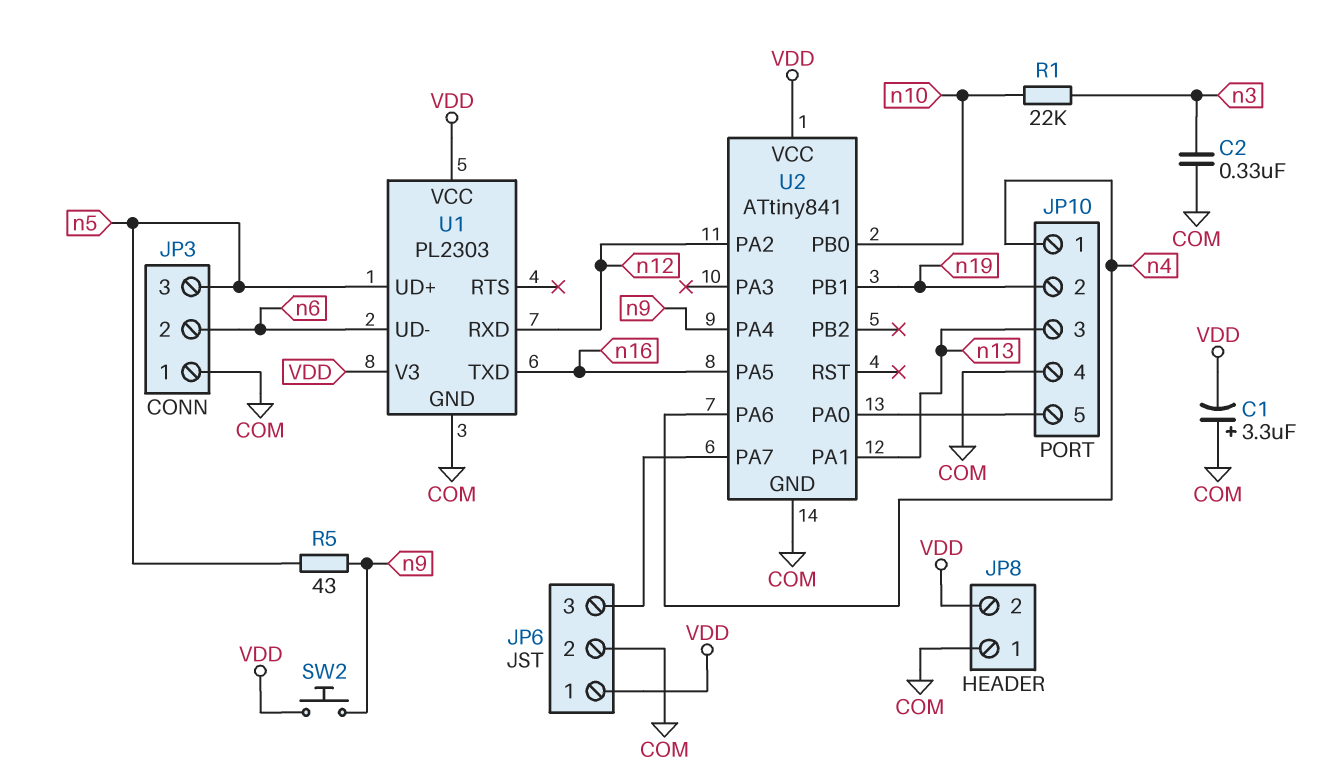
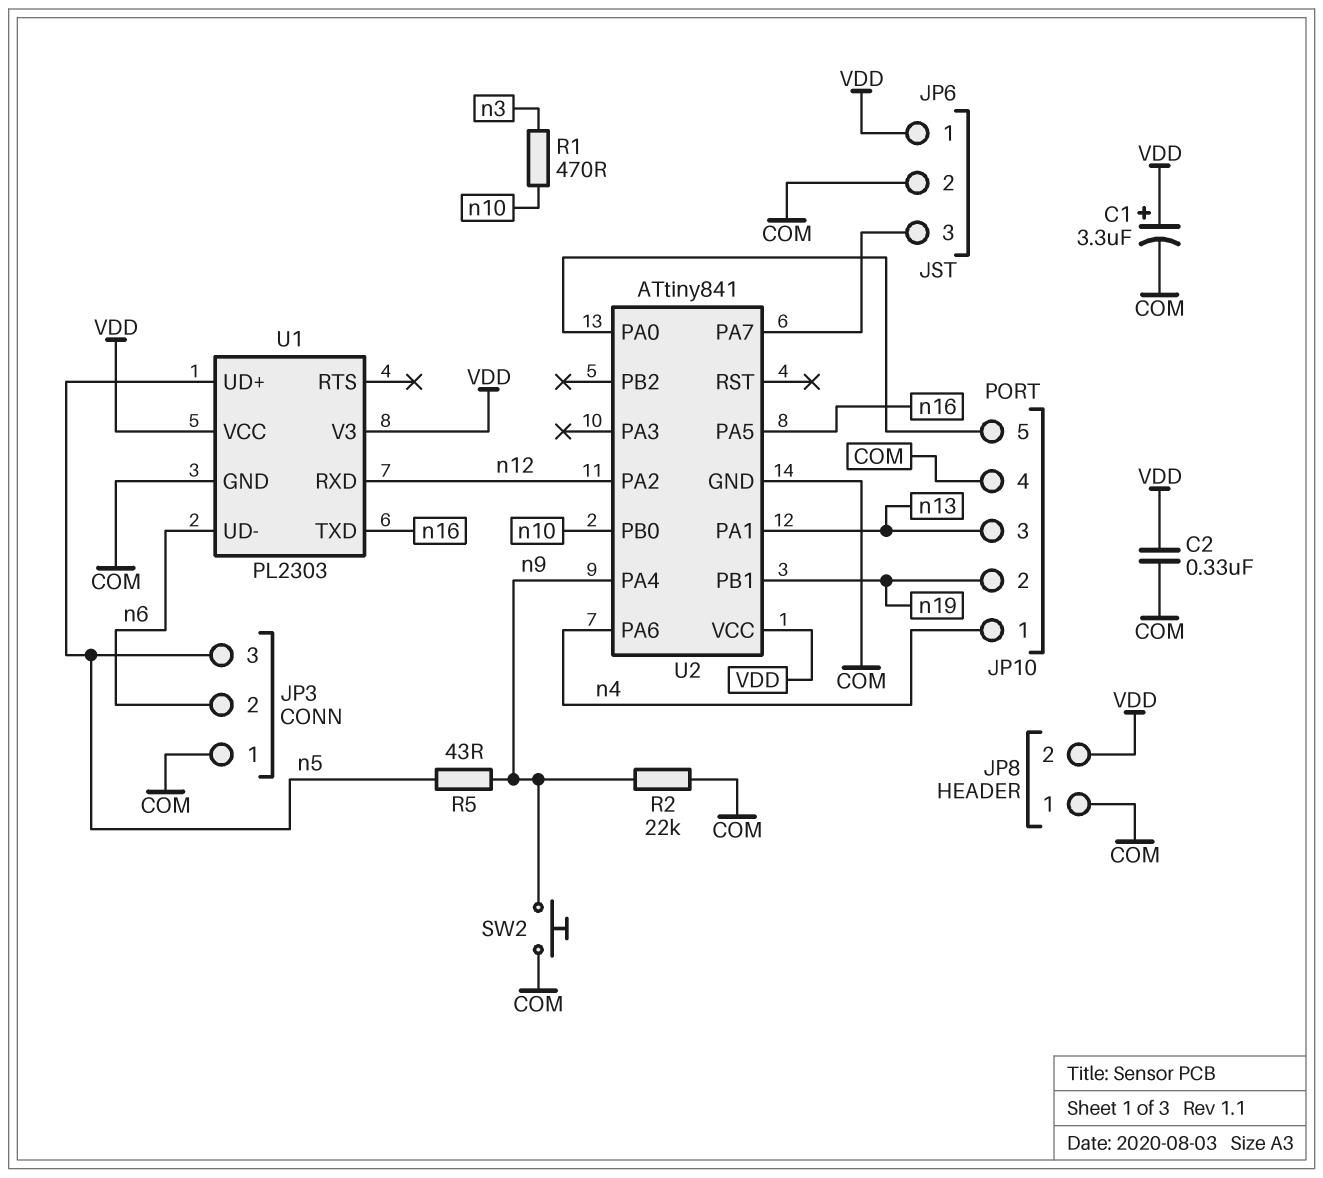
C1: 3.3uF (plus COM, minus VDD) -> 3.3uF (plus VDD, minus COM)
C2: 330nF (COM, n3) -> 330nF (COM, VDD)
R1: 22k (n3, n10) -> 470 (n3, n10)
R2: none -> 22k (COM, n9)
SW2: button (VDD, n9) -> button (COM, n9)

